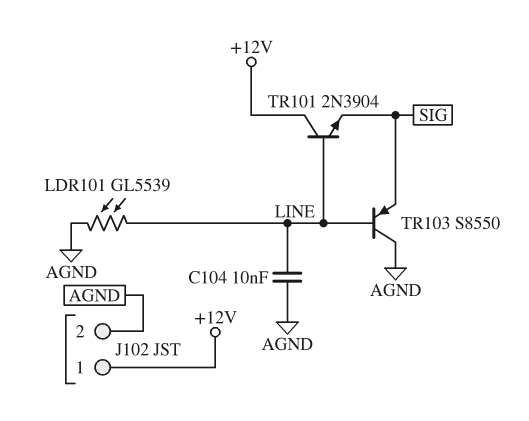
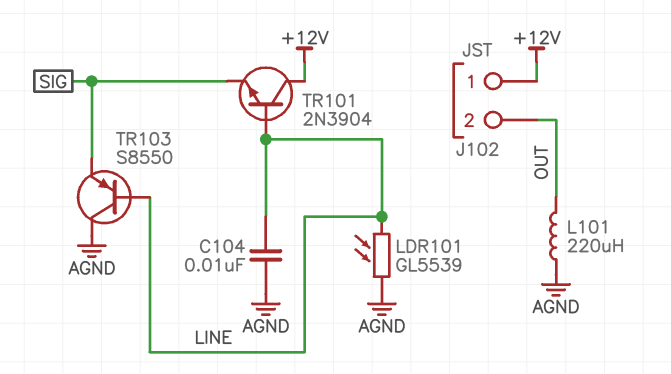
J102 pin 2: AGND -> OUT
L101: none -> 220uH (AGND, OUT)

